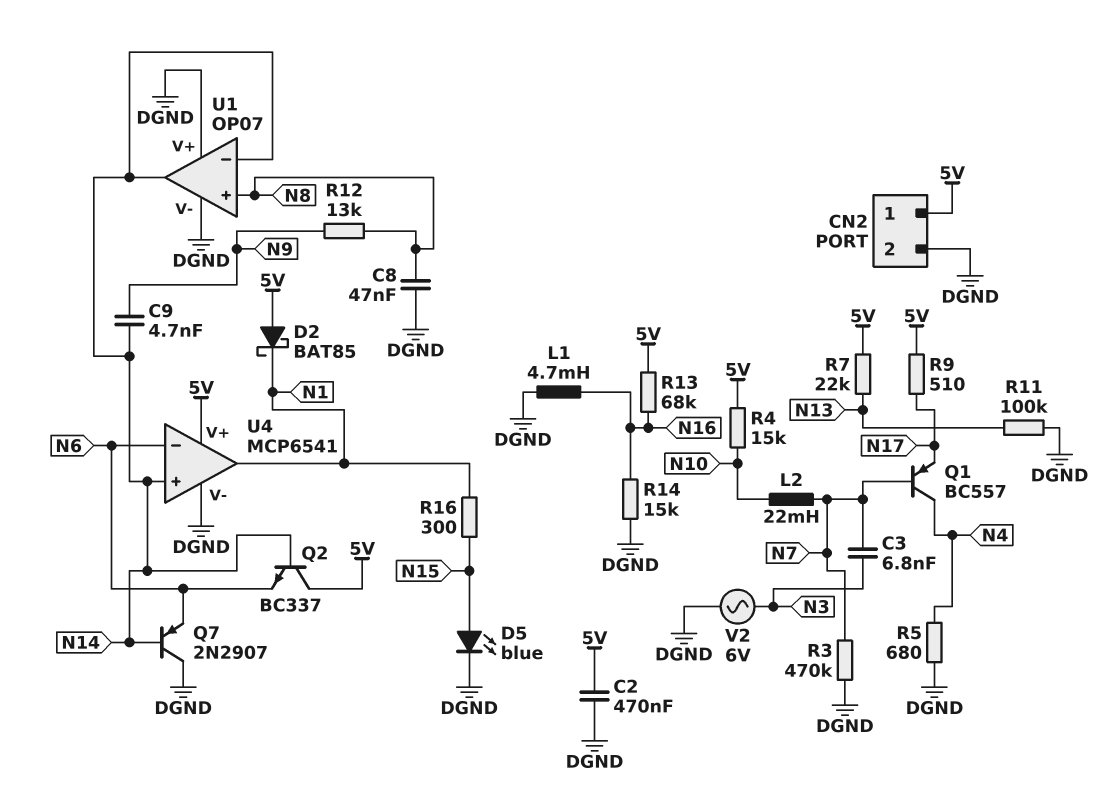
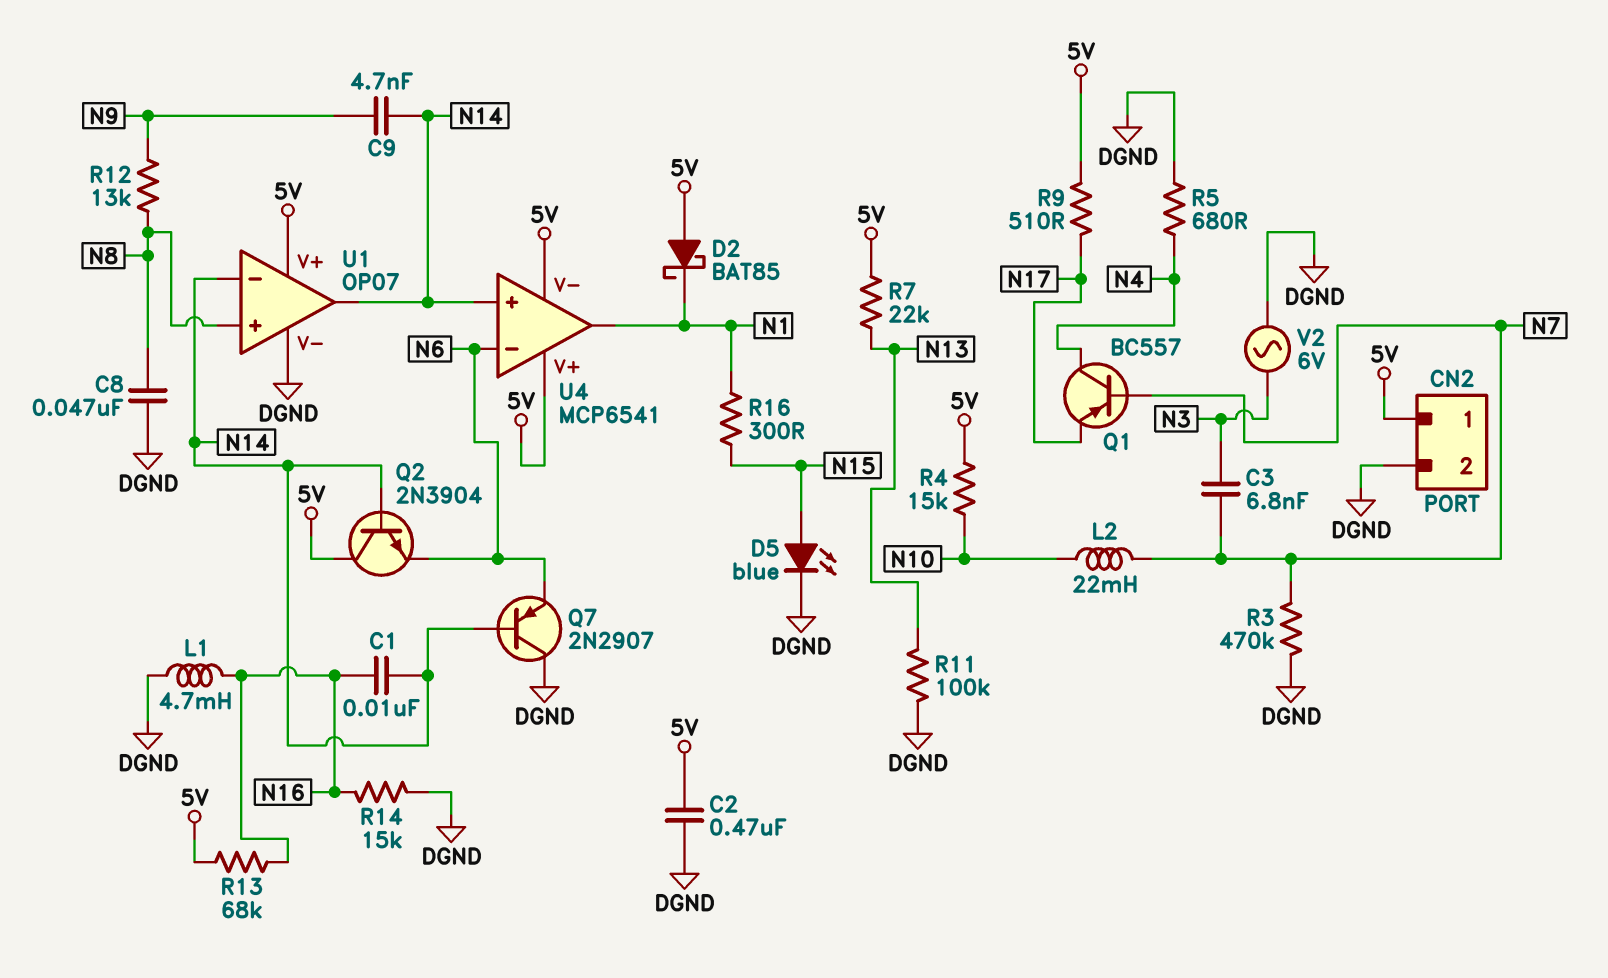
C1: none -> 10nF (N14, N16)
Q2: NPN BC337 (B N14, C 5V, E N6) -> NPN 2N3904 (B N14, C 5V, E N6)
U1 pin V+: DGND -> 5V
U4 pin V-: DGND -> 5V

